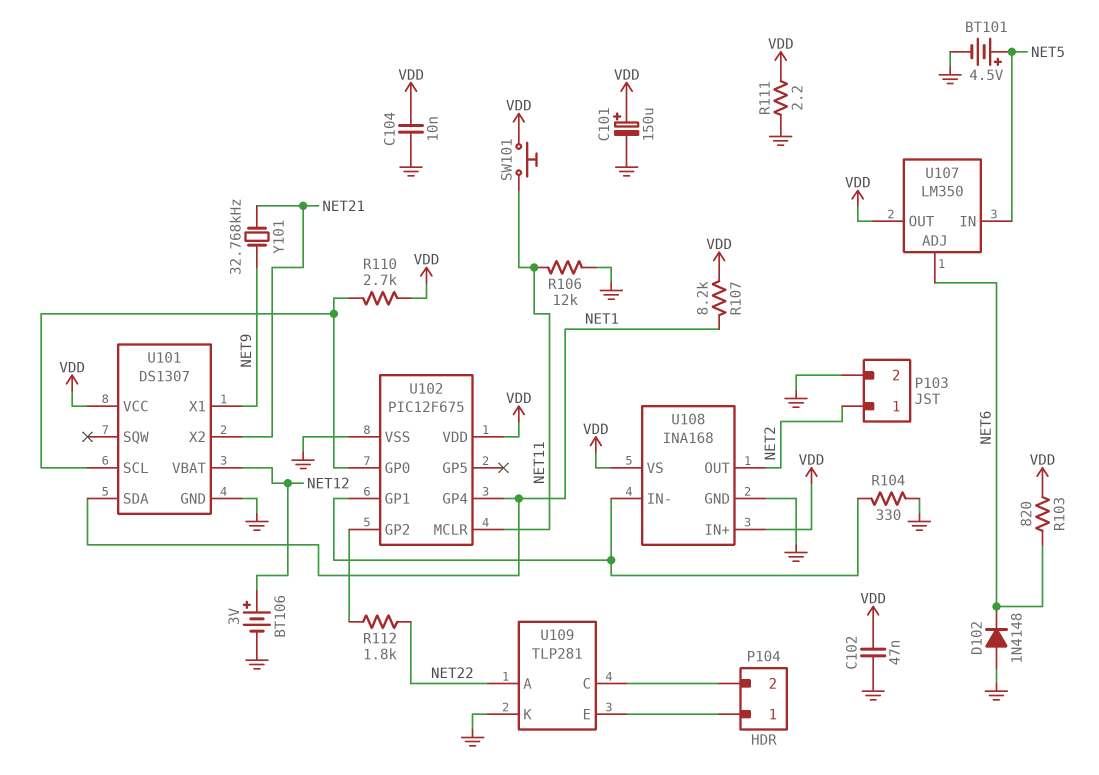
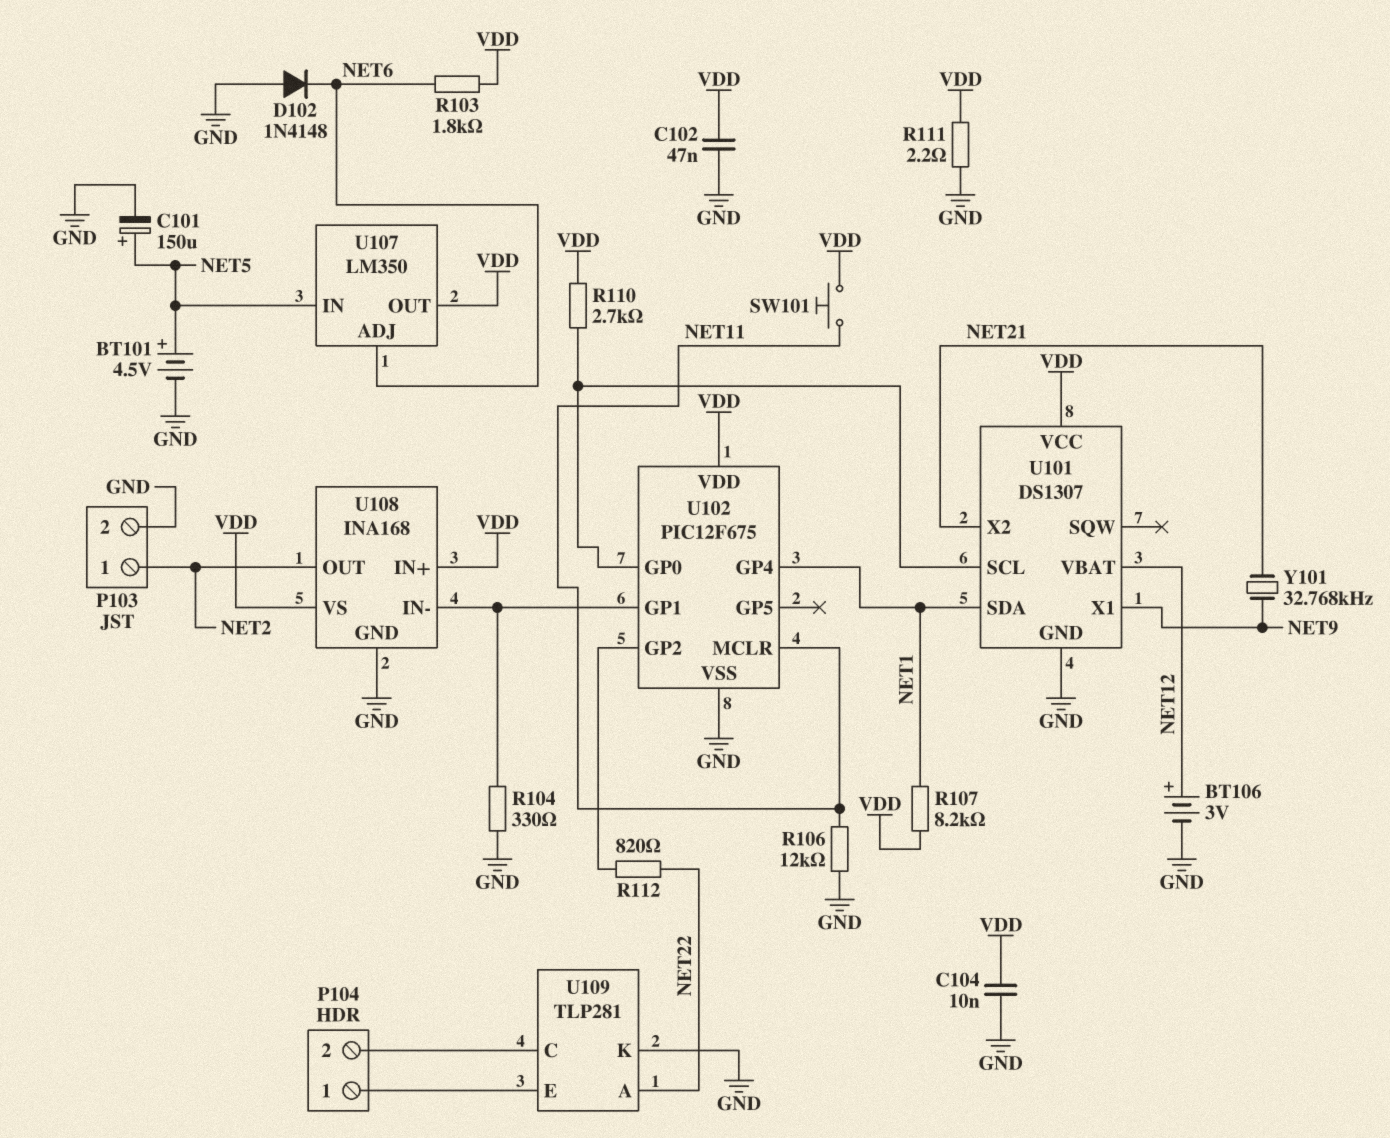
C101: 150uF (plus VDD, minus GND) -> 150uF (plus NET5, minus GND)
R103: 820 (NET6, VDD) -> 1.8k (NET6, VDD)
R112: 1.8k (NET22, U102/GP2) -> 820 (NET22, U102/GP2)

